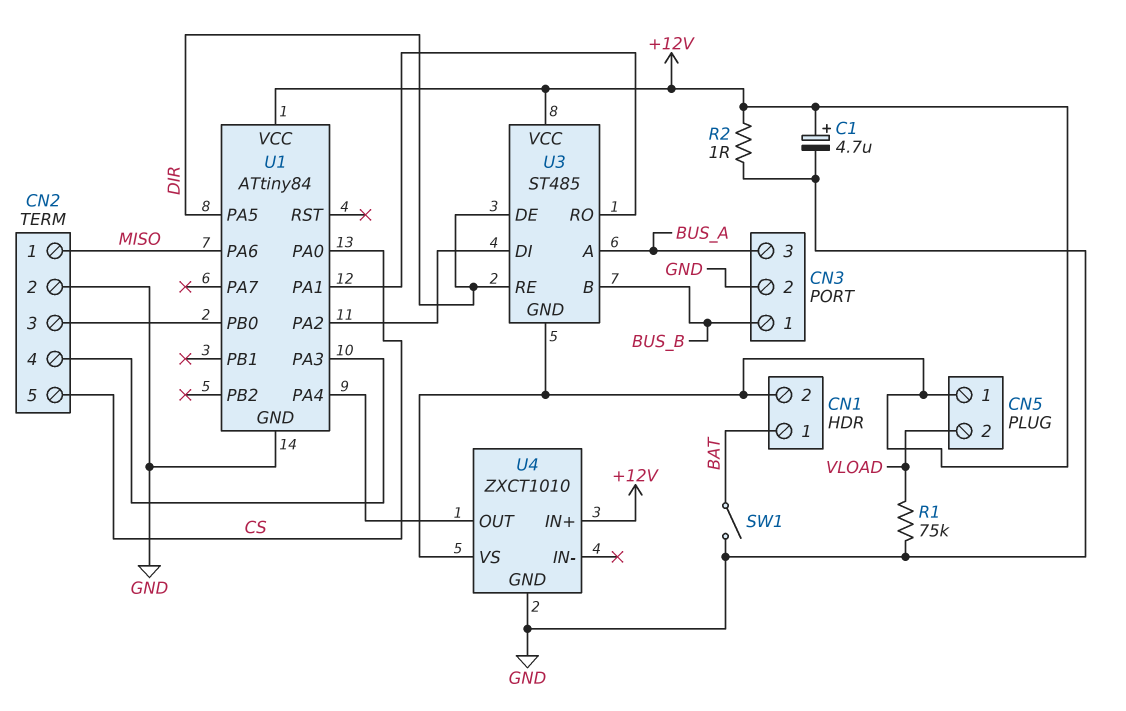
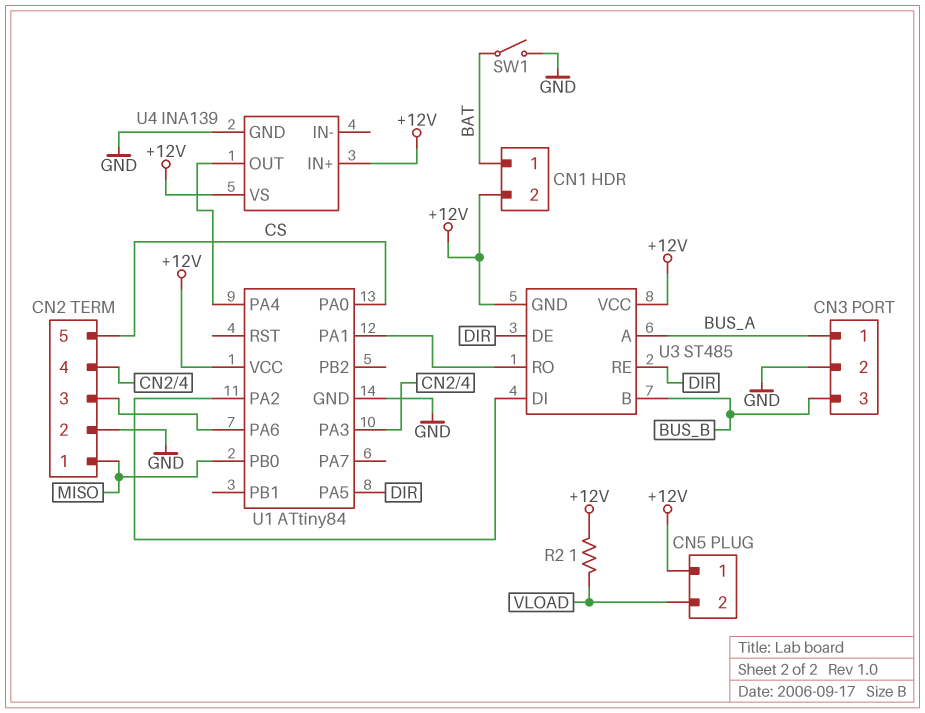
C1: 4.7uF (plus +12V, minus GND) -> none
CN3 pin 1: BUS_B -> BUS_A
CN3 pin 3: BUS_A -> BUS_B
R1: 75k (GND, VLOAD) -> none
R2: 1 (+12V, GND) -> 1 (+12V, VLOAD)
U1 pin PA6: MISO -> CN2/3
U1 pin PB0: CN2/3 -> MISO
U4: ZXCT1010 -> INA139

